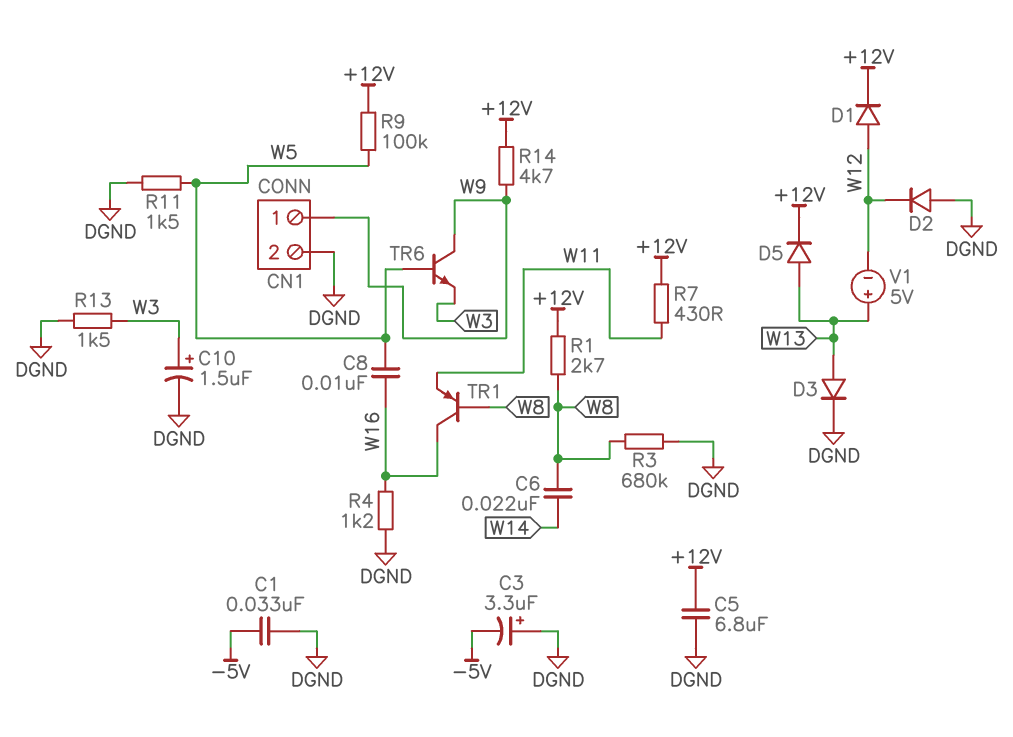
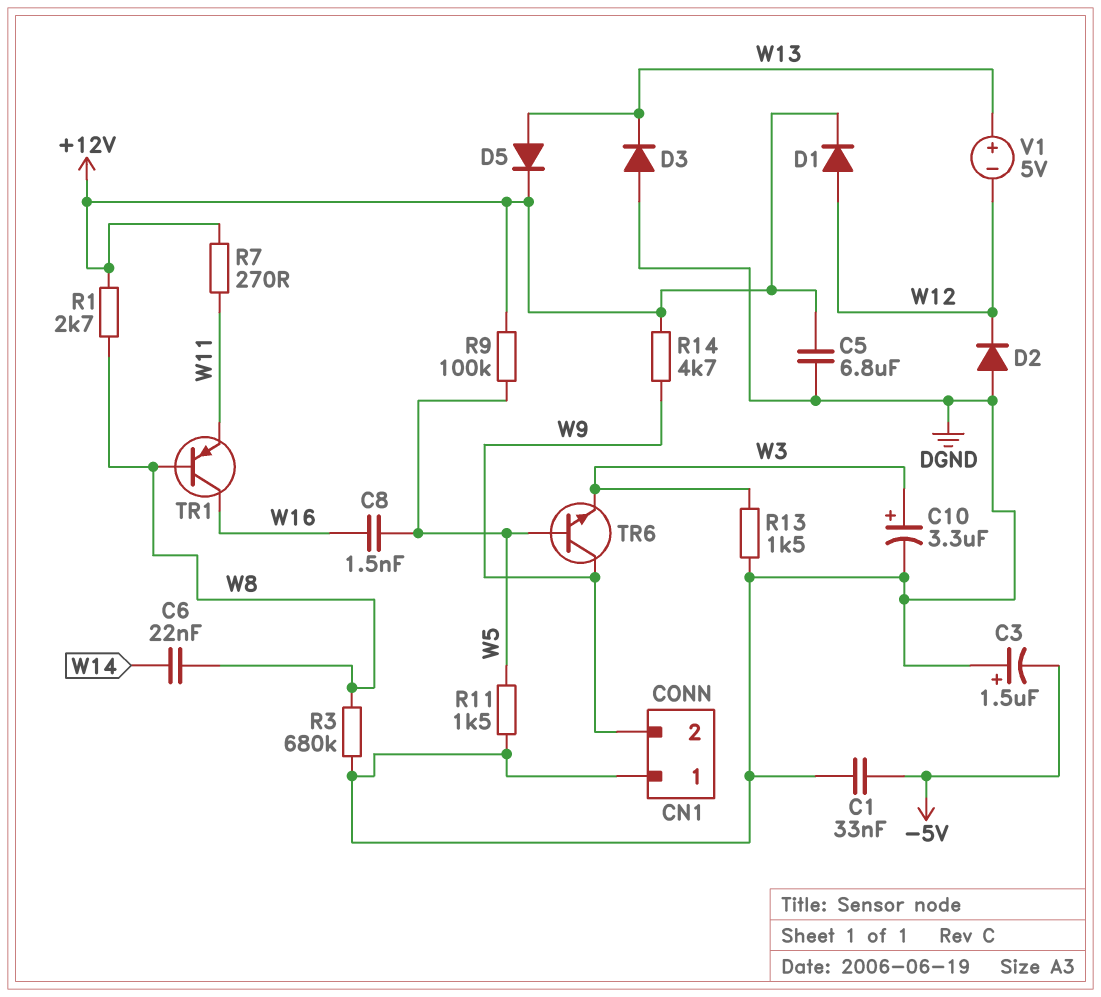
C3: 3.3uF (plus DGND, minus -5V) -> 1.5uF (plus DGND, minus -5V)
C8: 10nF (W5, W16) -> 1.5nF (W5, W16)
C10: 1.5uF (plus W3, minus DGND) -> 3.3uF (plus W3, minus DGND)
CN1 pin 1: W9 -> DGND
CN1 pin 2: DGND -> W9
D3: diode (A W13, K DGND) -> diode (A DGND, K W13)
R4: 1.2k (DGND, W16) -> none
R7: 430 (+12V, W11) -> 270 (+12V, W11)

